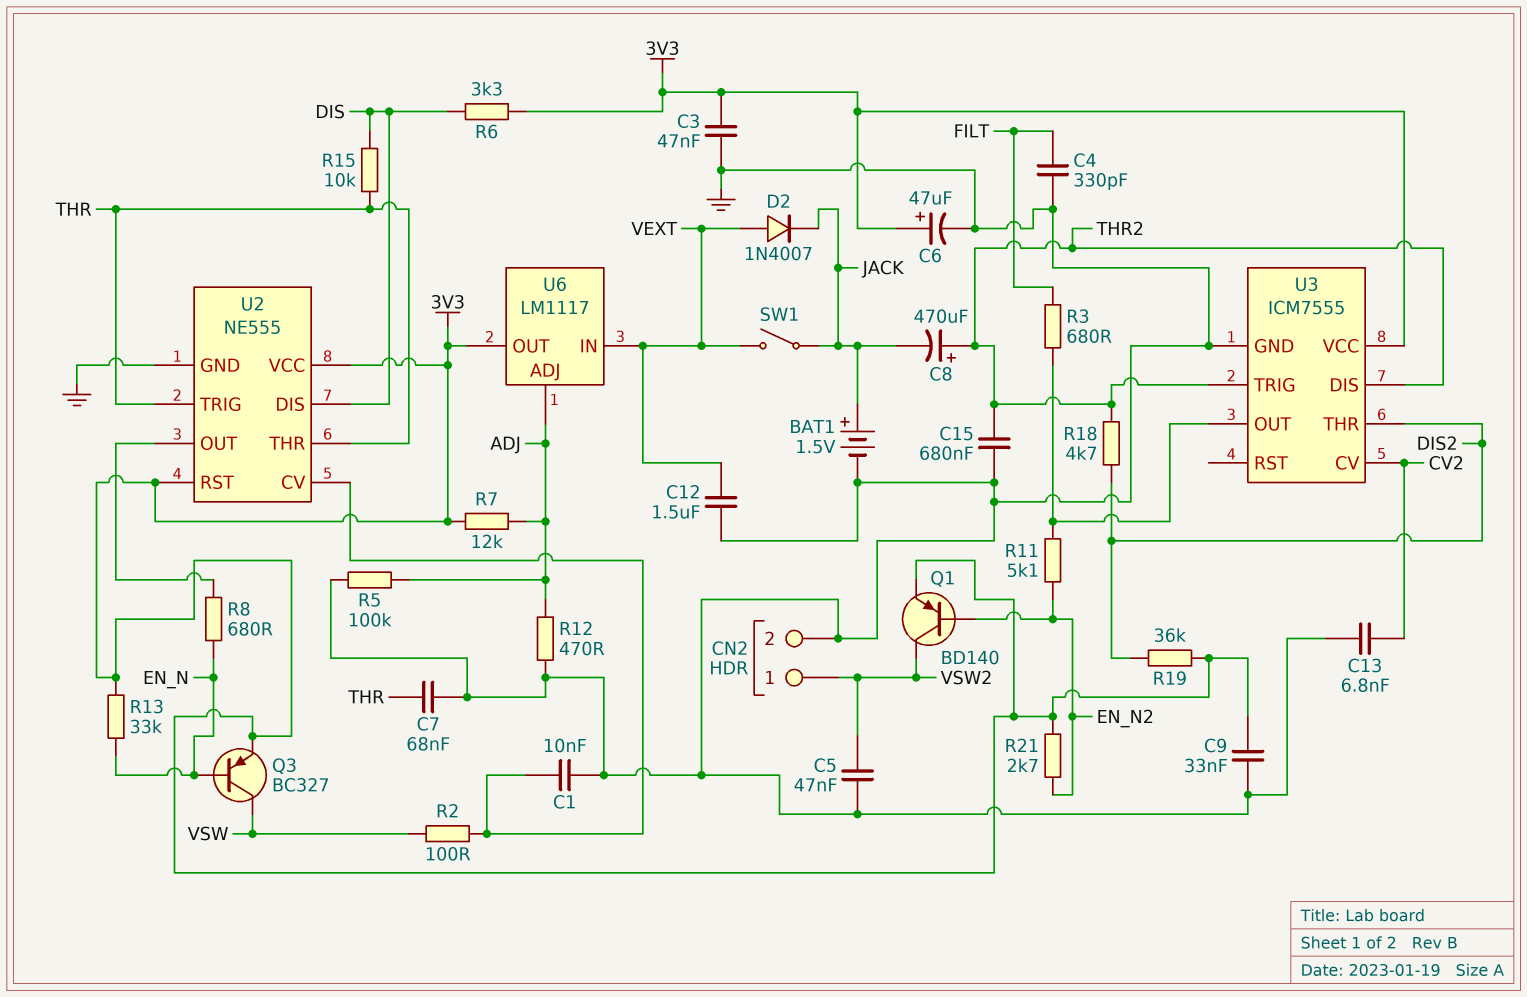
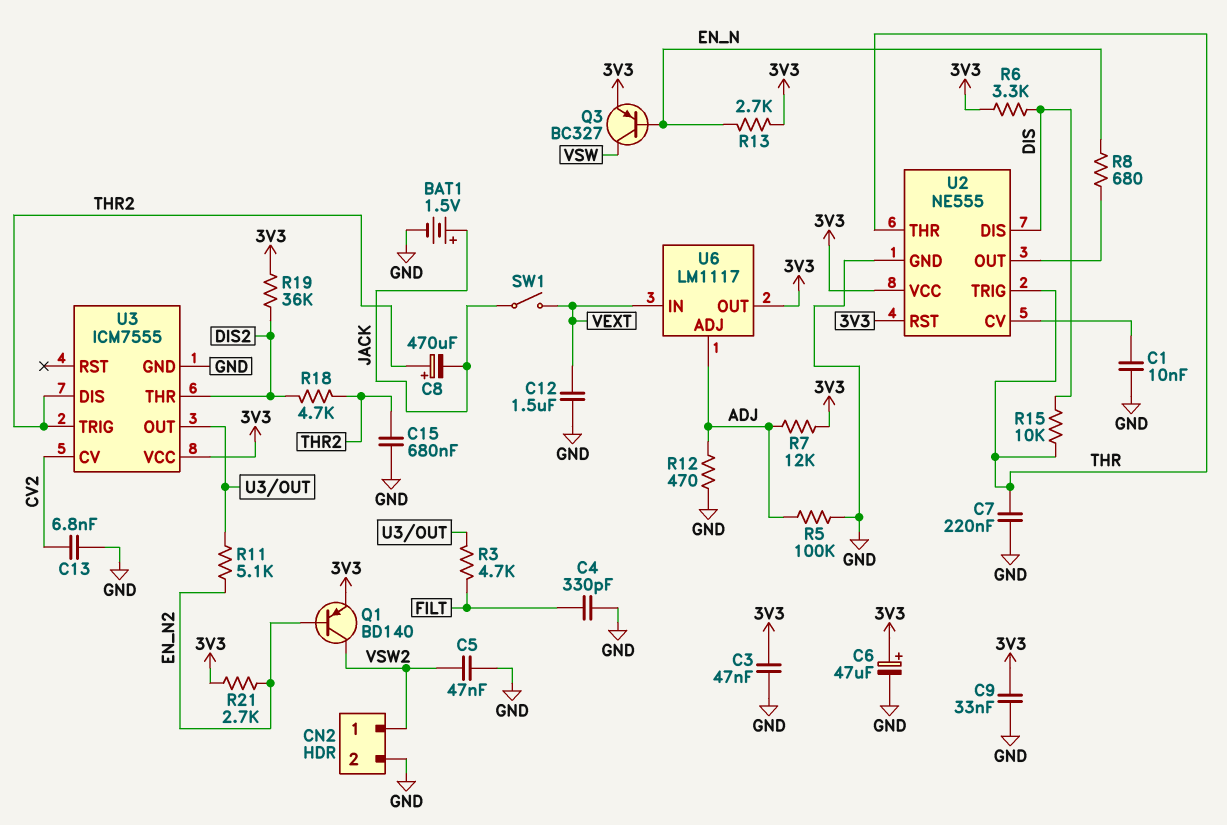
C7: 68nF (GND, THR) -> 220nF (GND, THR)
D2: diode 1N4007 (A VEXT, K JACK) -> none
R2: 100 (U2/CV, VSW) -> none
R3: 680 (FILT, U3/OUT) -> 4.7k (FILT, U3/OUT)
R13: 33k (3V3, EN_N) -> 2.7k (3V3, EN_N)

